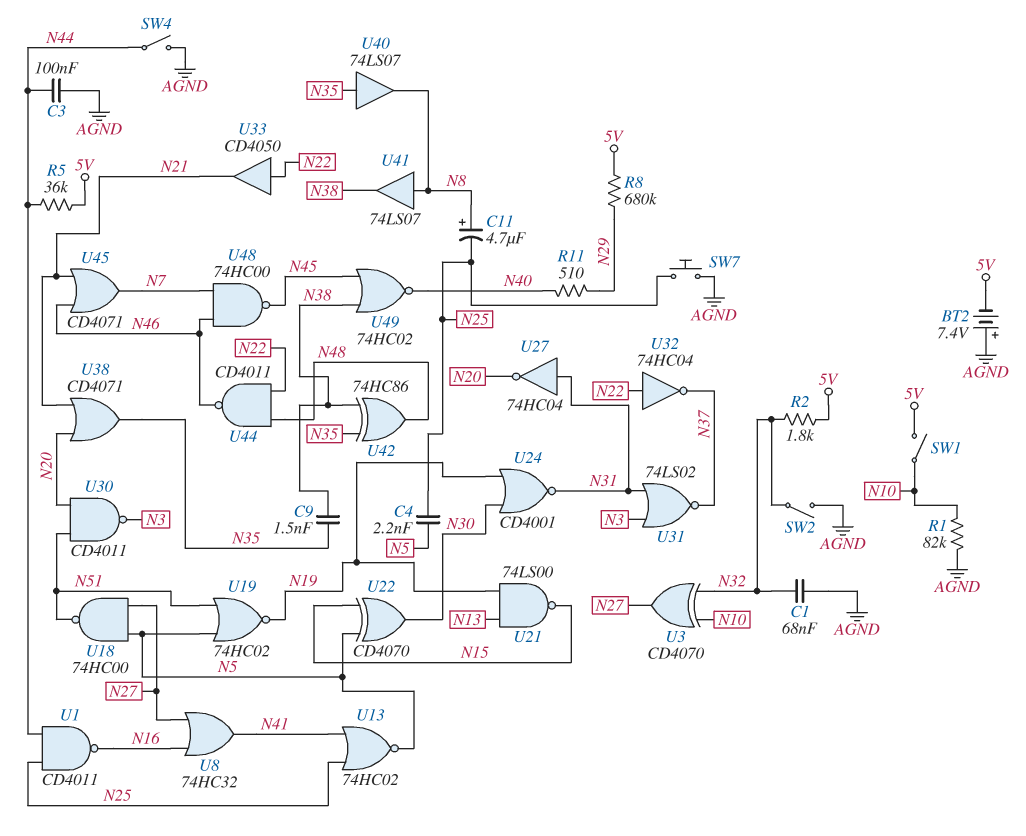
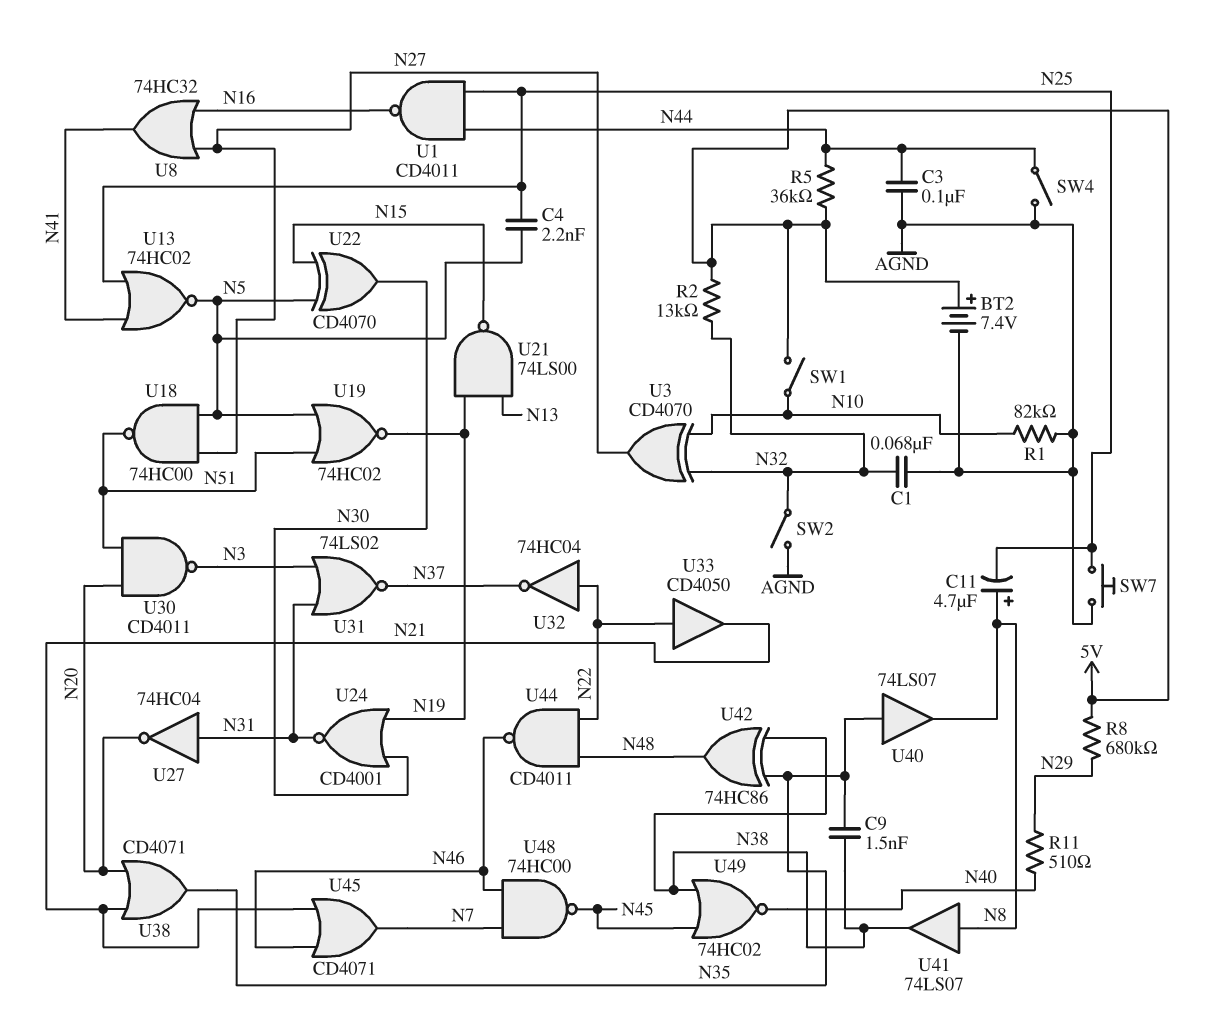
BT2: 7.4V (plus AGND, minus 5V) -> 7.4V (plus 5V, minus AGND)
R2: 1.8k (5V, N32) -> 13k (5V, N32)

